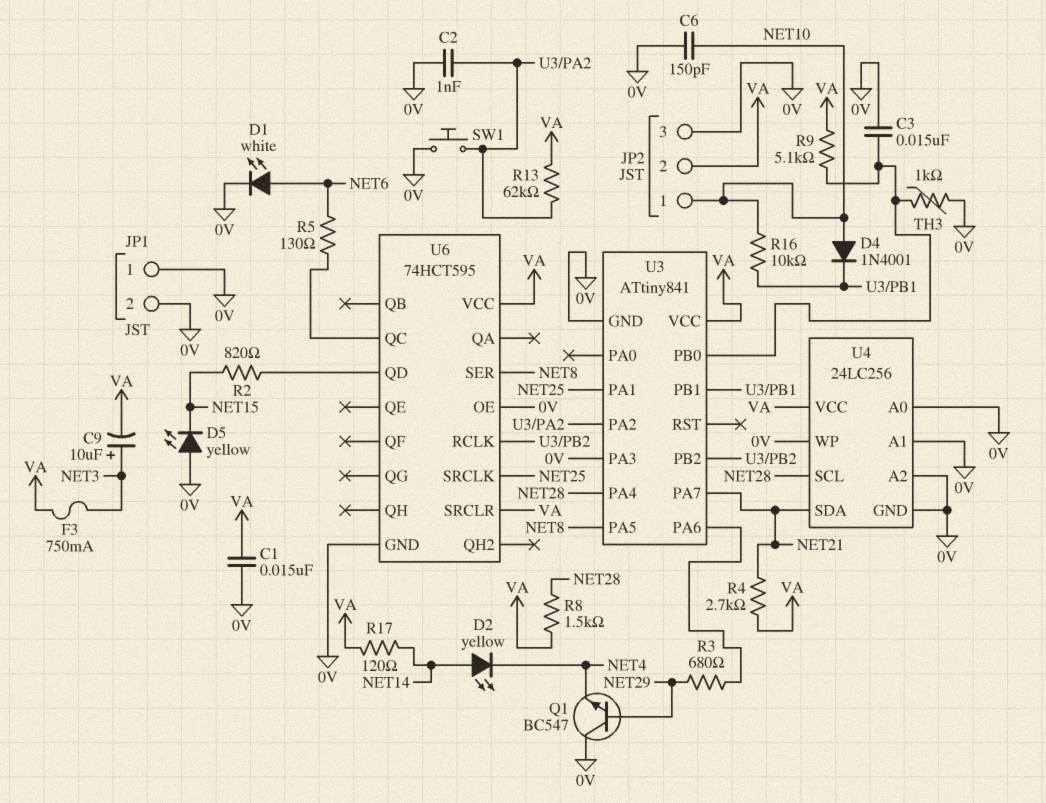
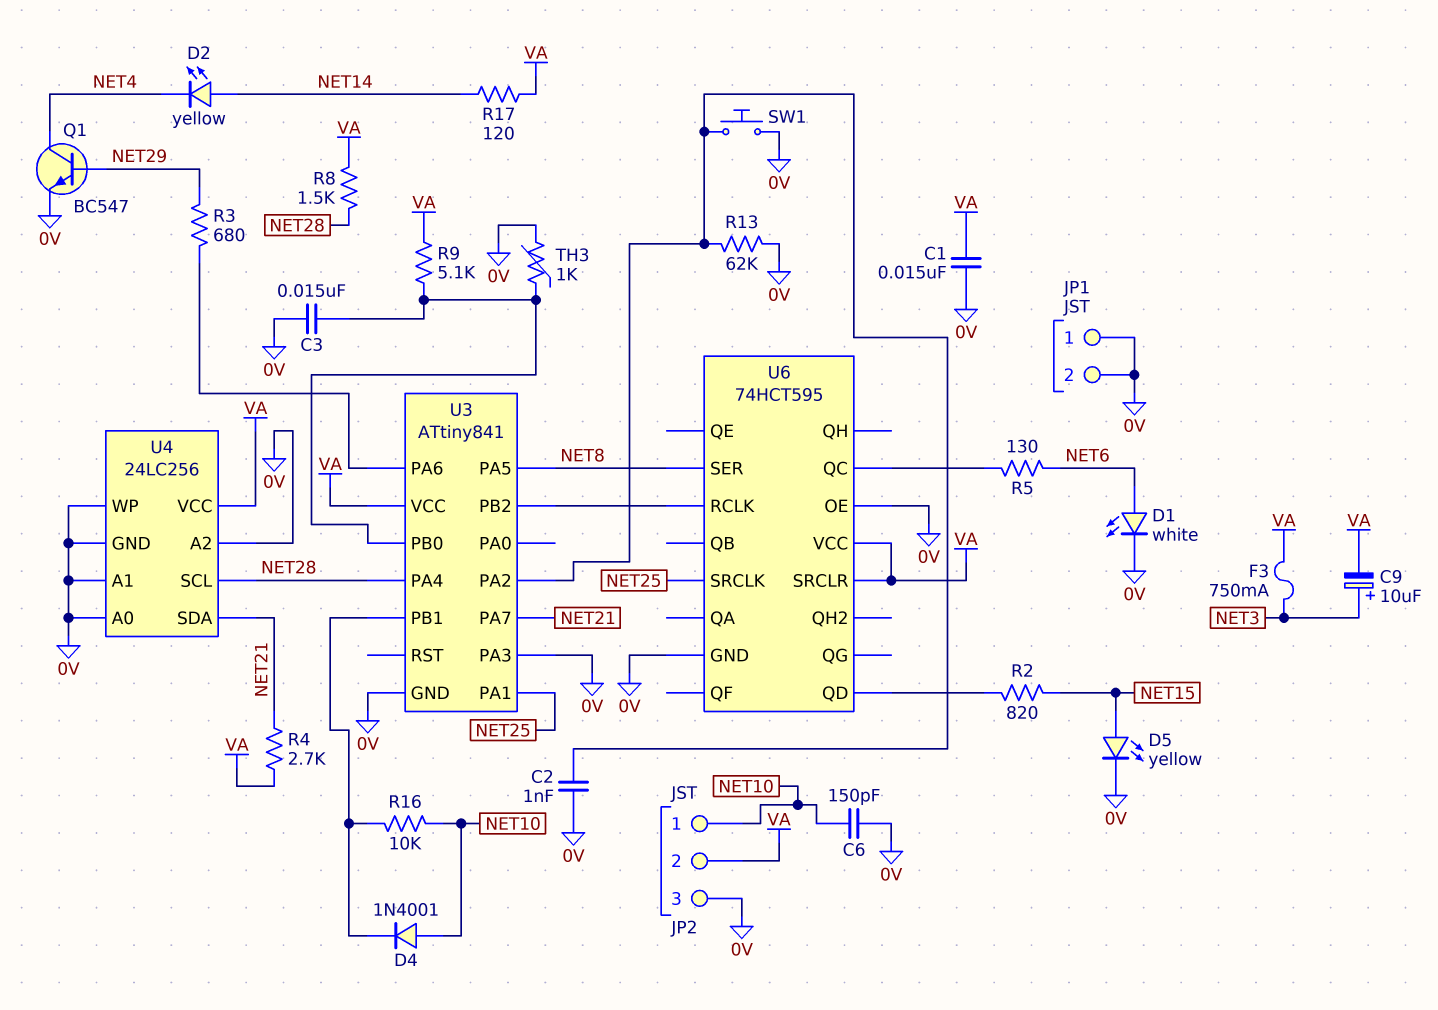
D5: LED yellow (A 0V, K NET15) -> LED yellow (A NET15, K 0V)
Q1: NPN BC547 (B NET29, C 0V, E NET4) -> NPN BC547 (B NET29, C NET4, E 0V)
R13: 62k (U3/PA2, VA) -> 62k (0V, U3/PA2)

